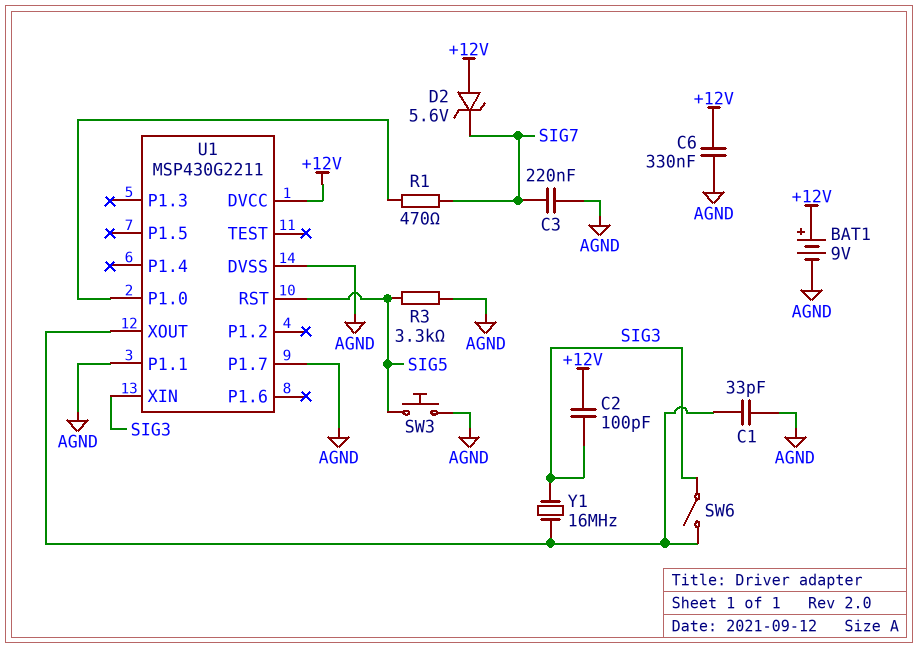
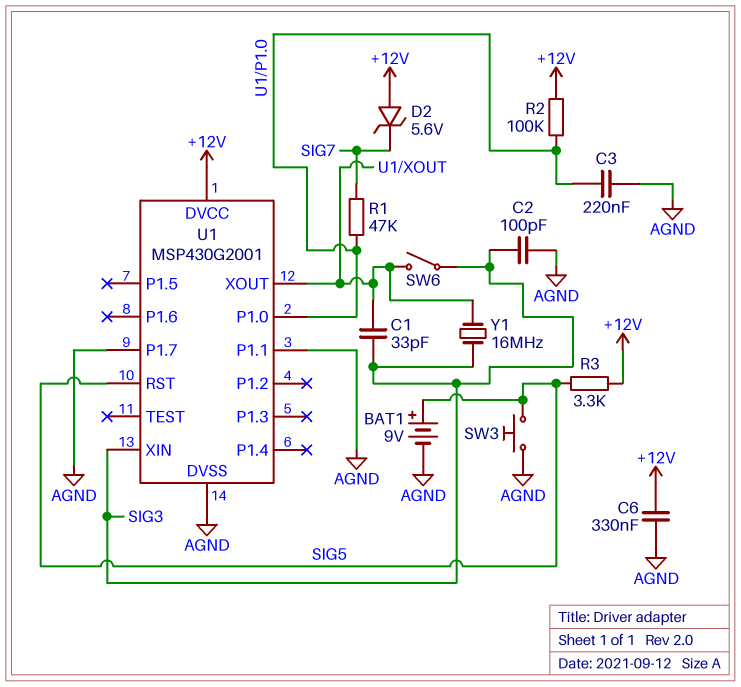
BAT1: 9V (plus +12V, minus AGND) -> 9V (plus SIG5, minus AGND)
C1: 33pF (AGND, U1/XOUT) -> 33pF (SIG3, U1/XOUT)
C2: 100pF (+12V, SIG3) -> 100pF (AGND, SIG3)
C3: 220nF (AGND, SIG7) -> 220nF (AGND, U1/P1.0)
R1: 470 (SIG7, U1/P1.0) -> 47k (SIG7, U1/P1.0)
R2: none -> 100k (+12V, U1/P1.0)
R3: 3.3k (AGND, SIG5) -> 3.3k (+12V, SIG5)
U1: MSP430G2211 -> MSP430G2001

